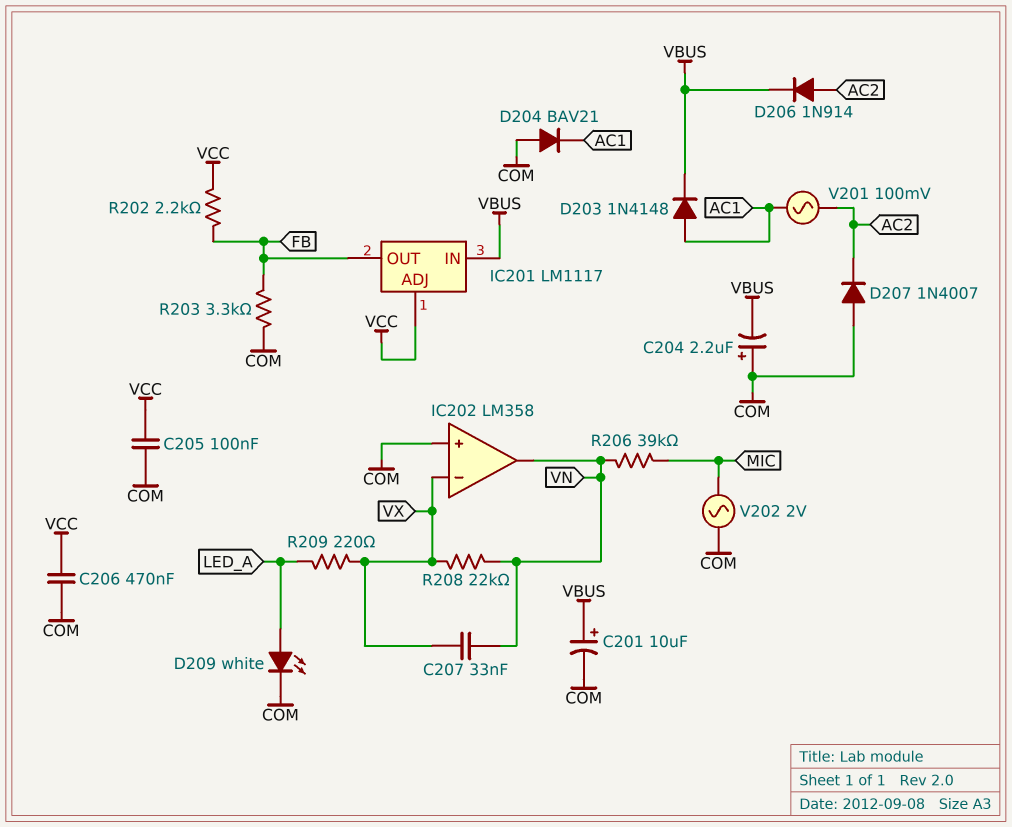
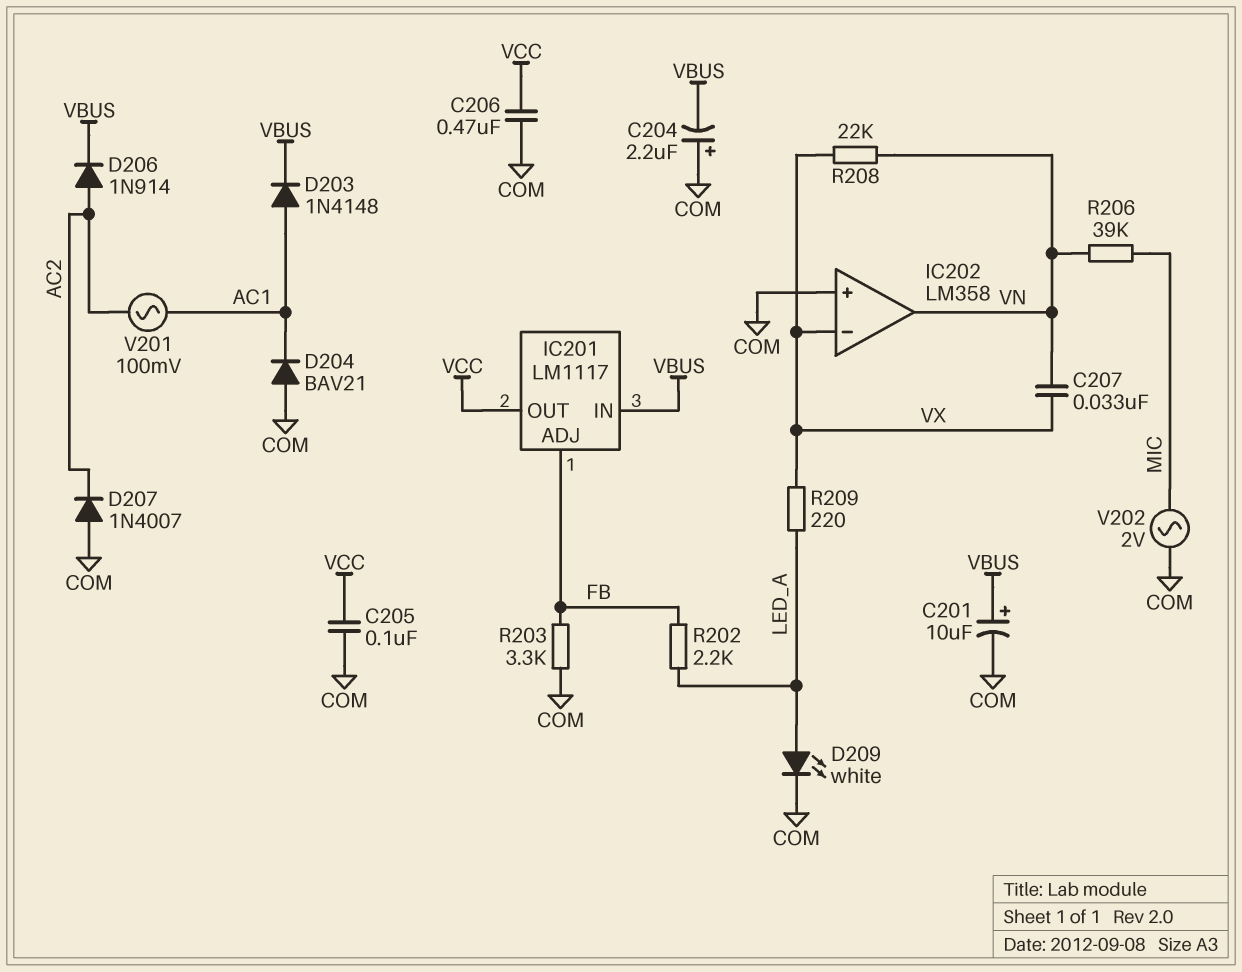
IC201 pin ADJ: VCC -> FB
IC201 pin OUT: FB -> VCC
R202: 2.2k (FB, VCC) -> 2.2k (FB, LED_A)

